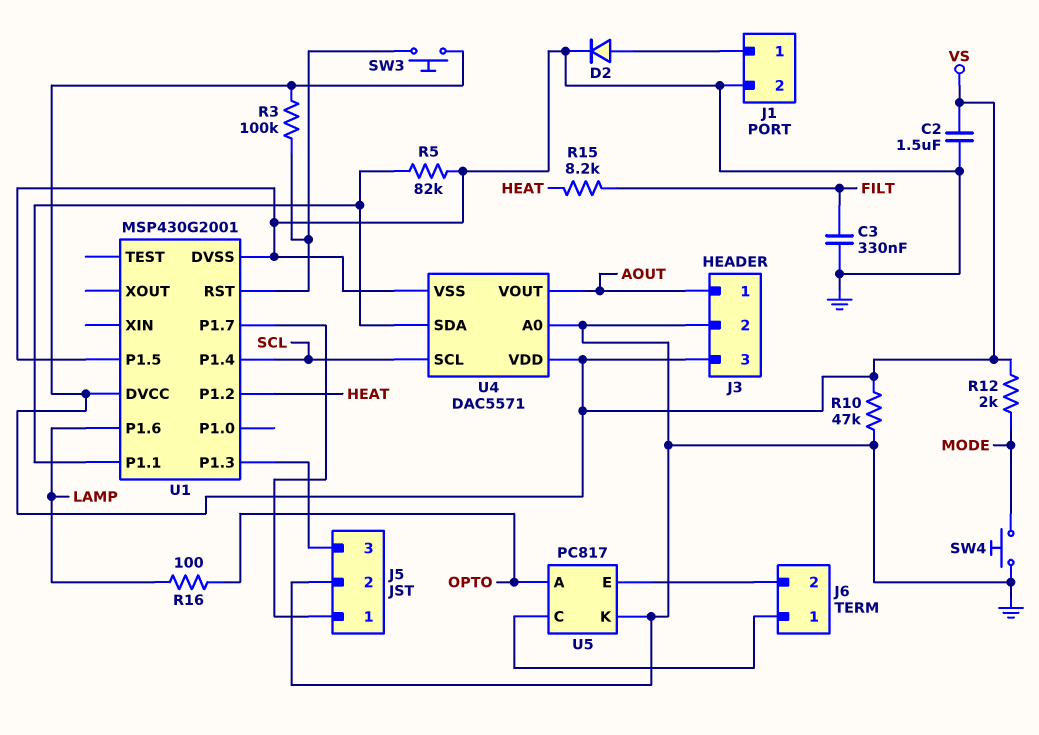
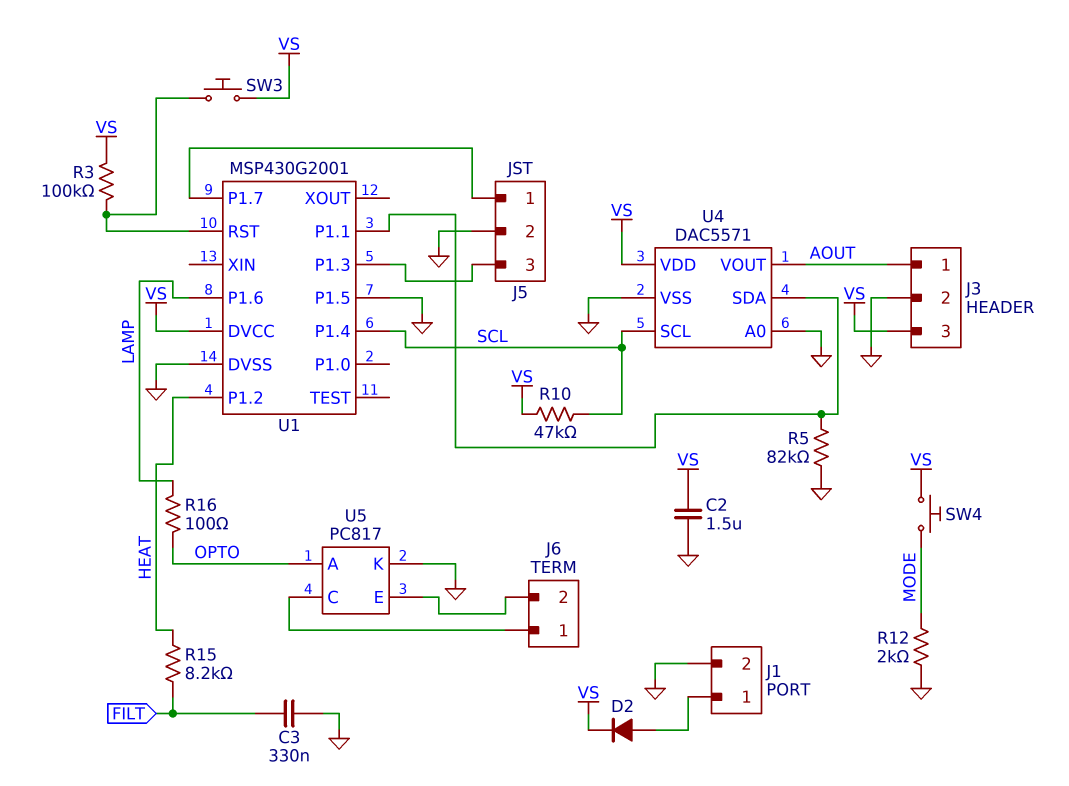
D2: diode (A J1/1, K GND) -> diode (A J1/1, K VS)
R10: 47k (GND, VS) -> 47k (SCL, VS)
R12: 2k (MODE, VS) -> 2k (GND, MODE)
SW4: button (GND, MODE) -> button (MODE, VS)

